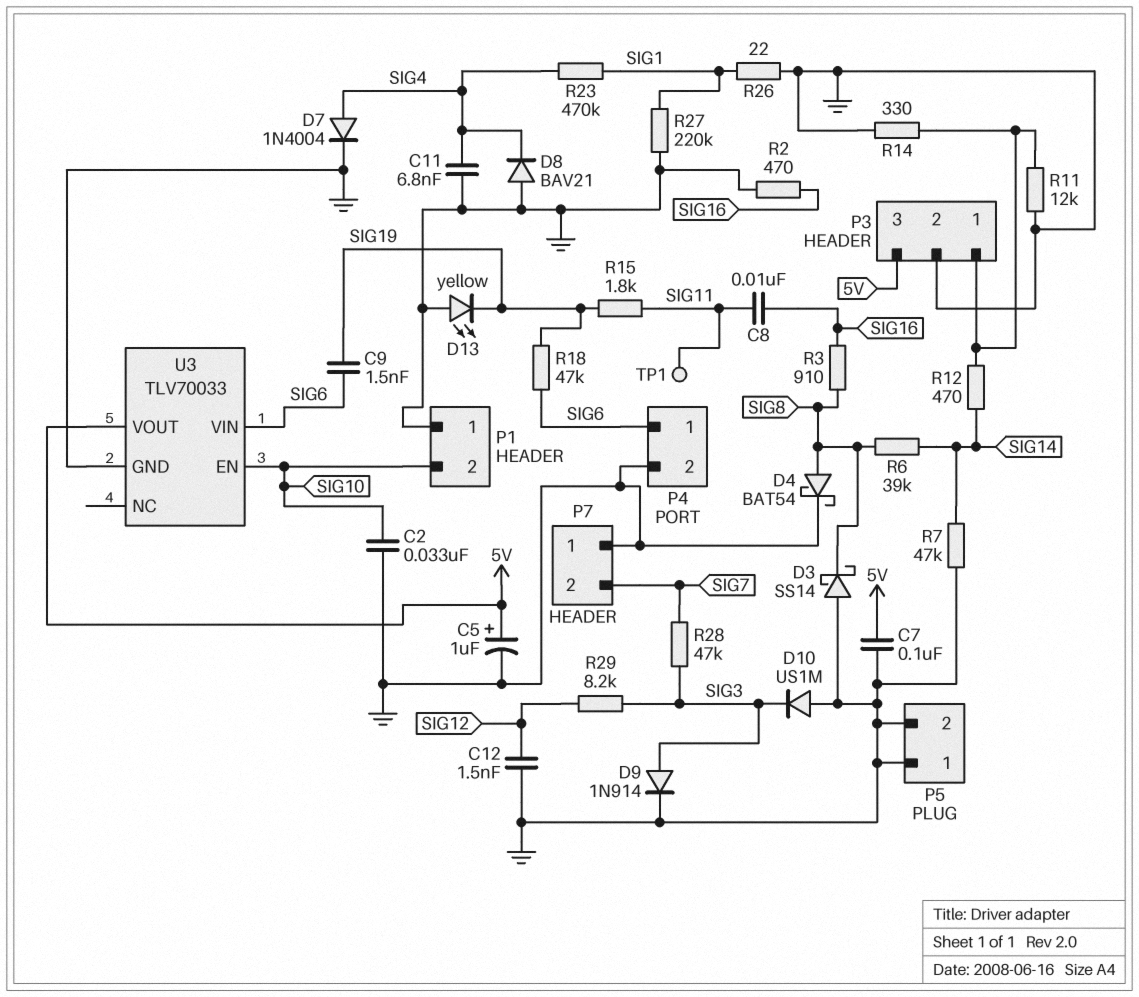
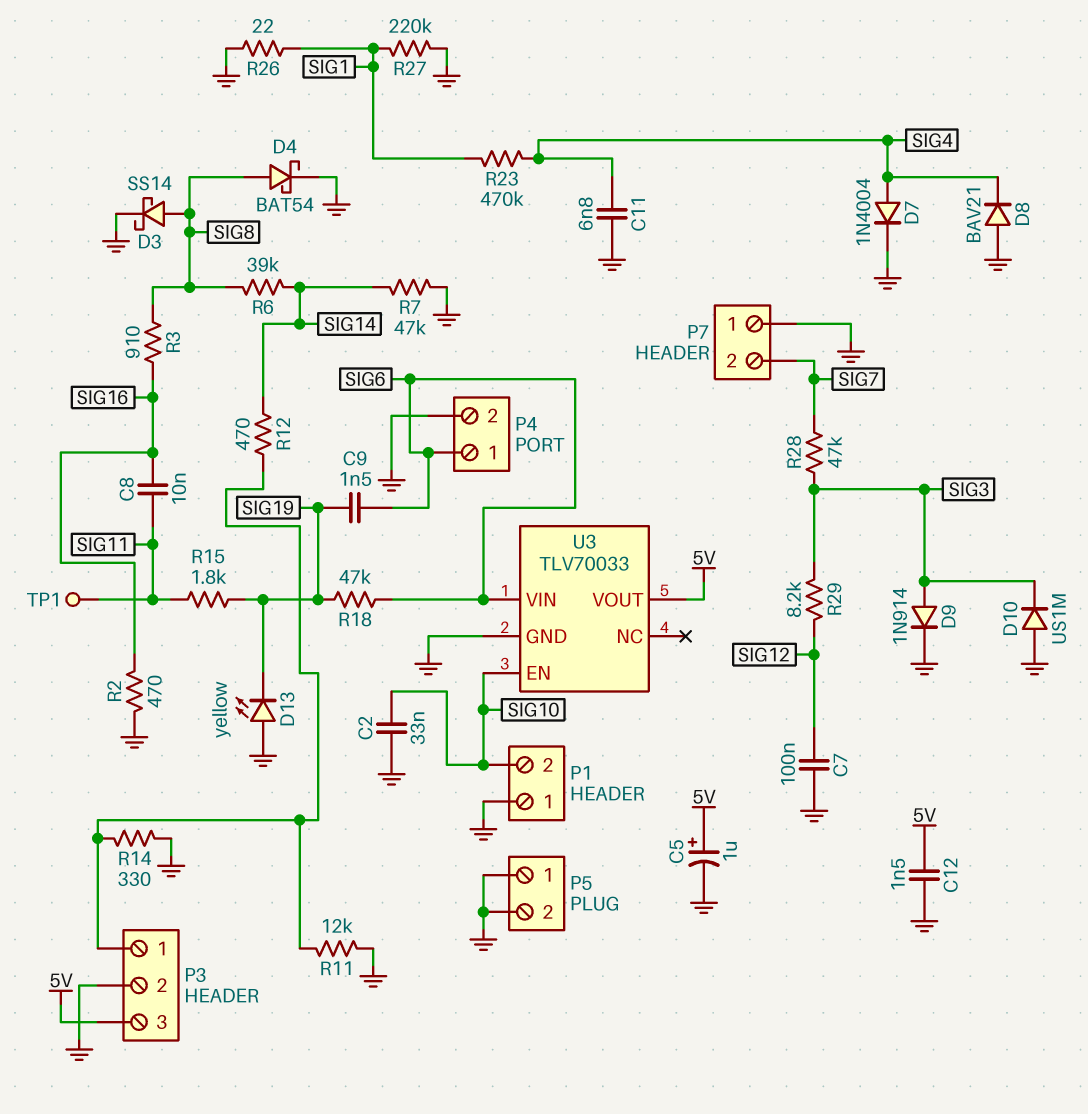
C7: 100nF (5V, GND) -> 100nF (GND, SIG12)
C12: 1.5nF (GND, SIG12) -> 1.5nF (5V, GND)
D3: schottky SS14 (A GND, K SIG8) -> schottky SS14 (A SIG8, K GND)

